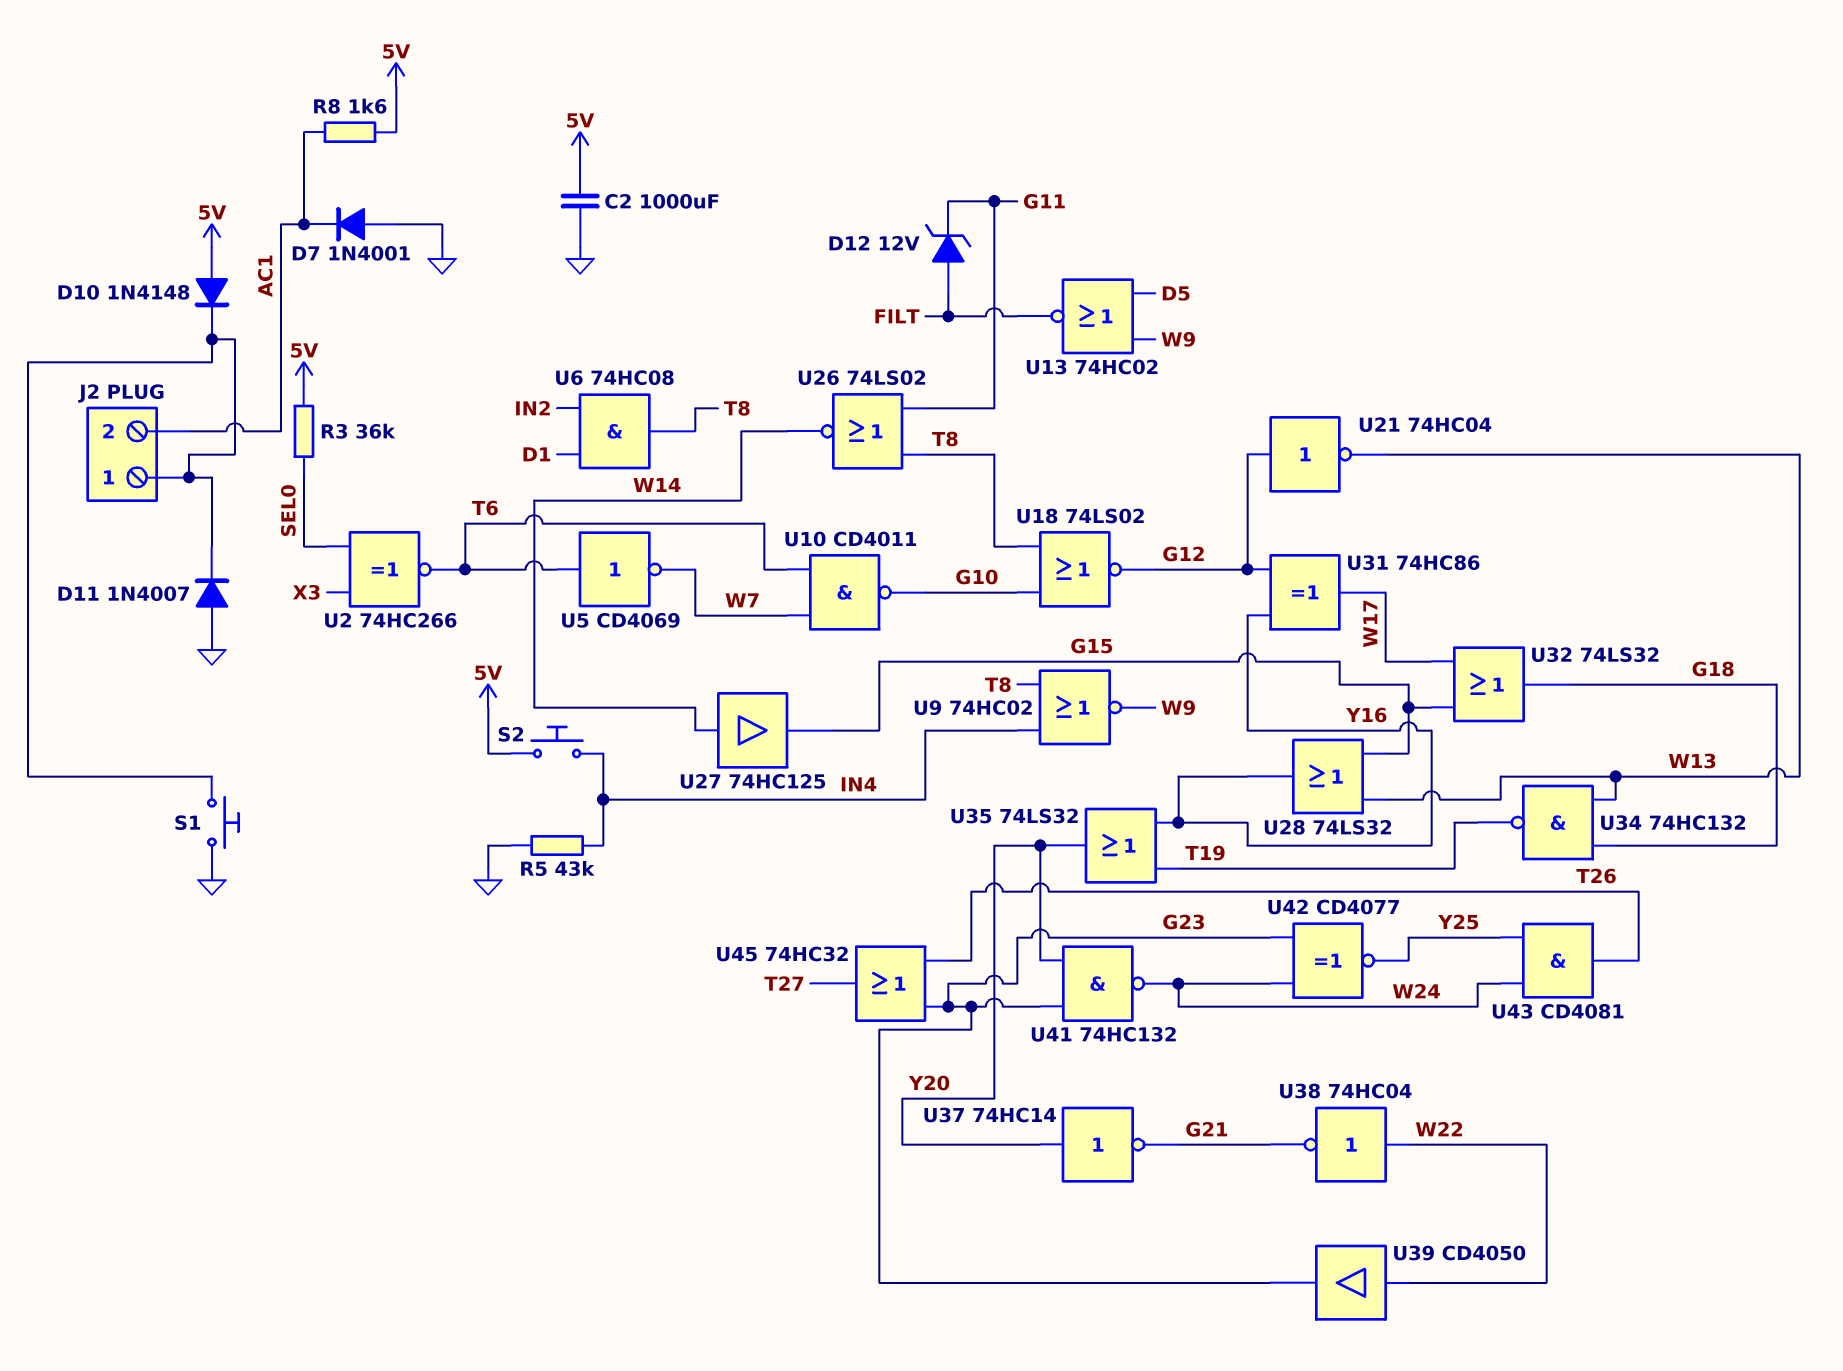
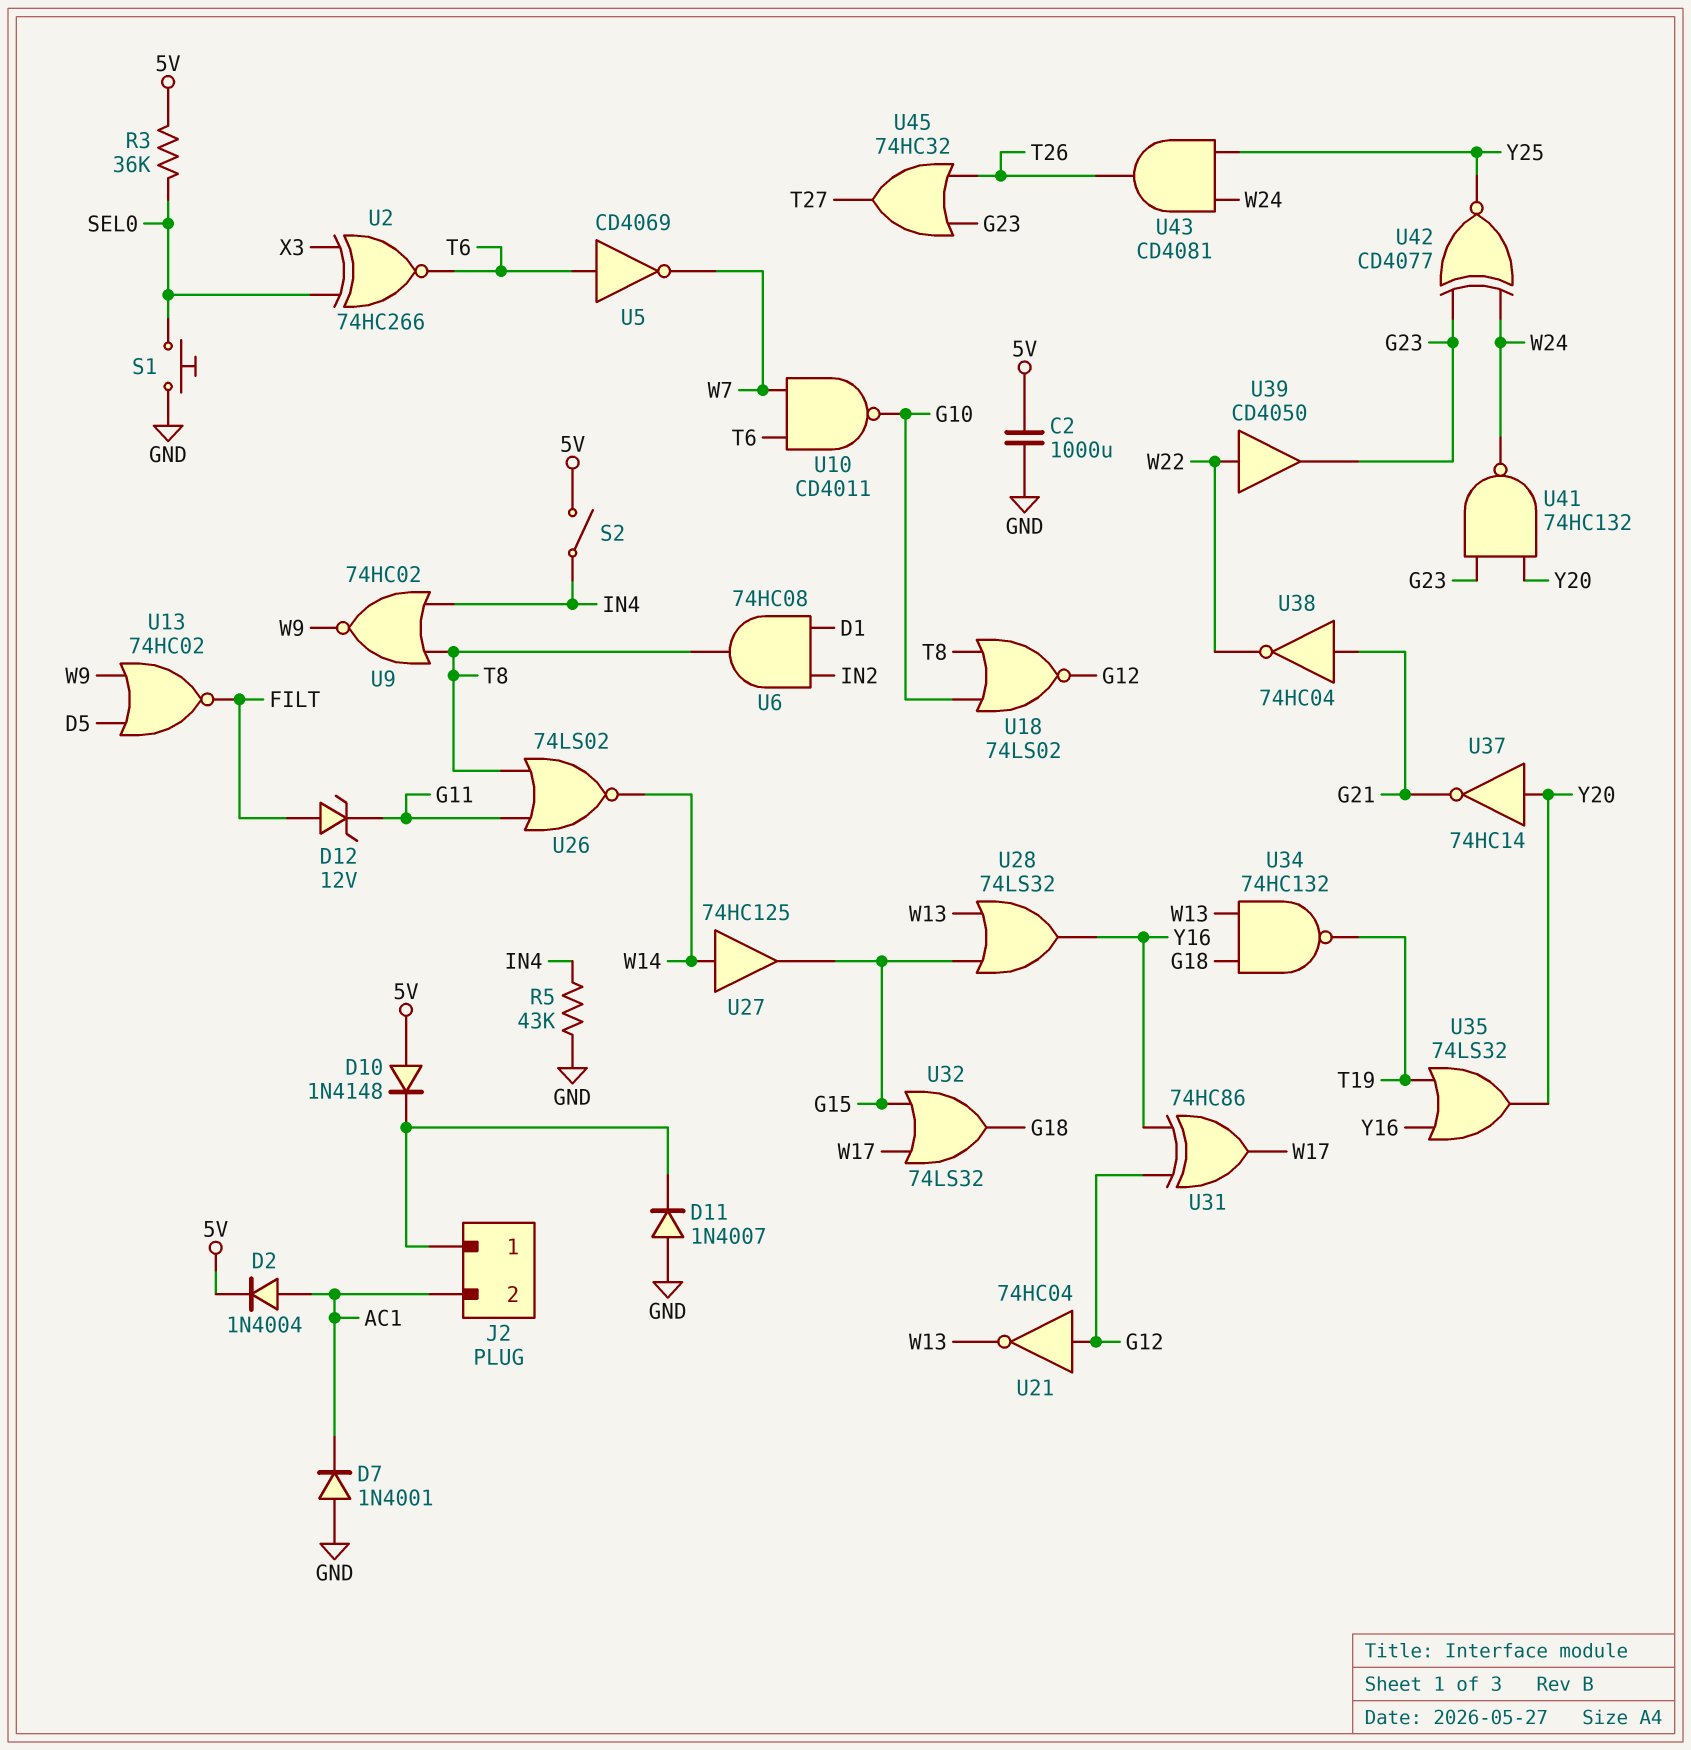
D2: none -> diode 1N4004 (A AC1, K 5V)
R8: 1.6k (5V, AC1) -> none
S1: button (GND, J2/1) -> button (GND, SEL0)
S2: button (5V, IN4) -> switch (5V, IN4)
U38: NOT 74HC04 (in W22, out G21) -> NOT 74HC04 (in G21, out W22)

